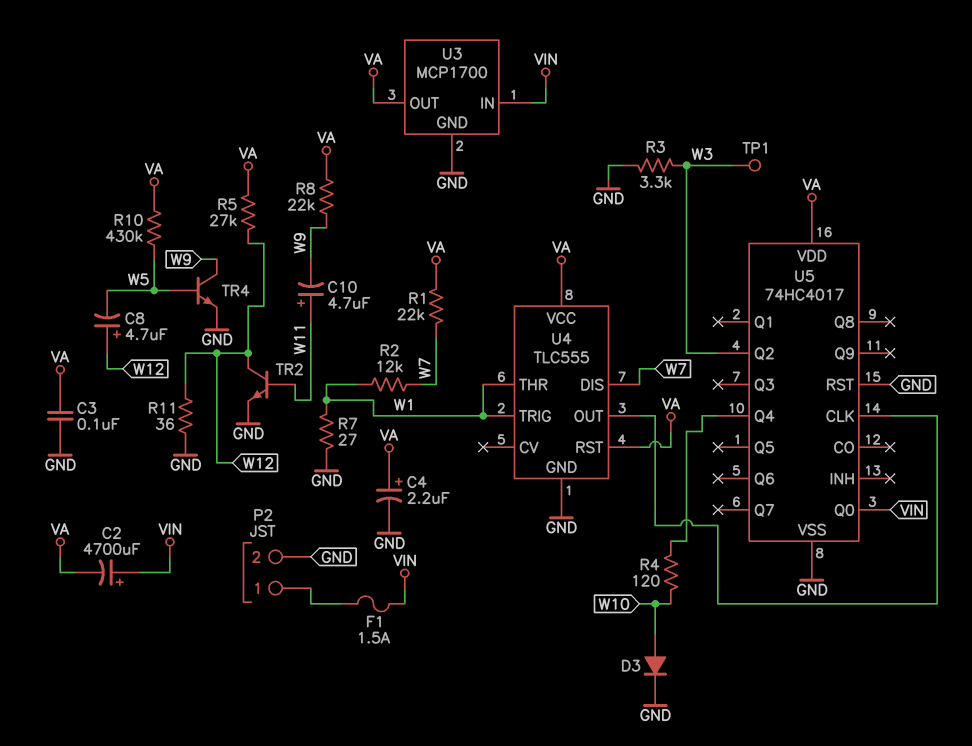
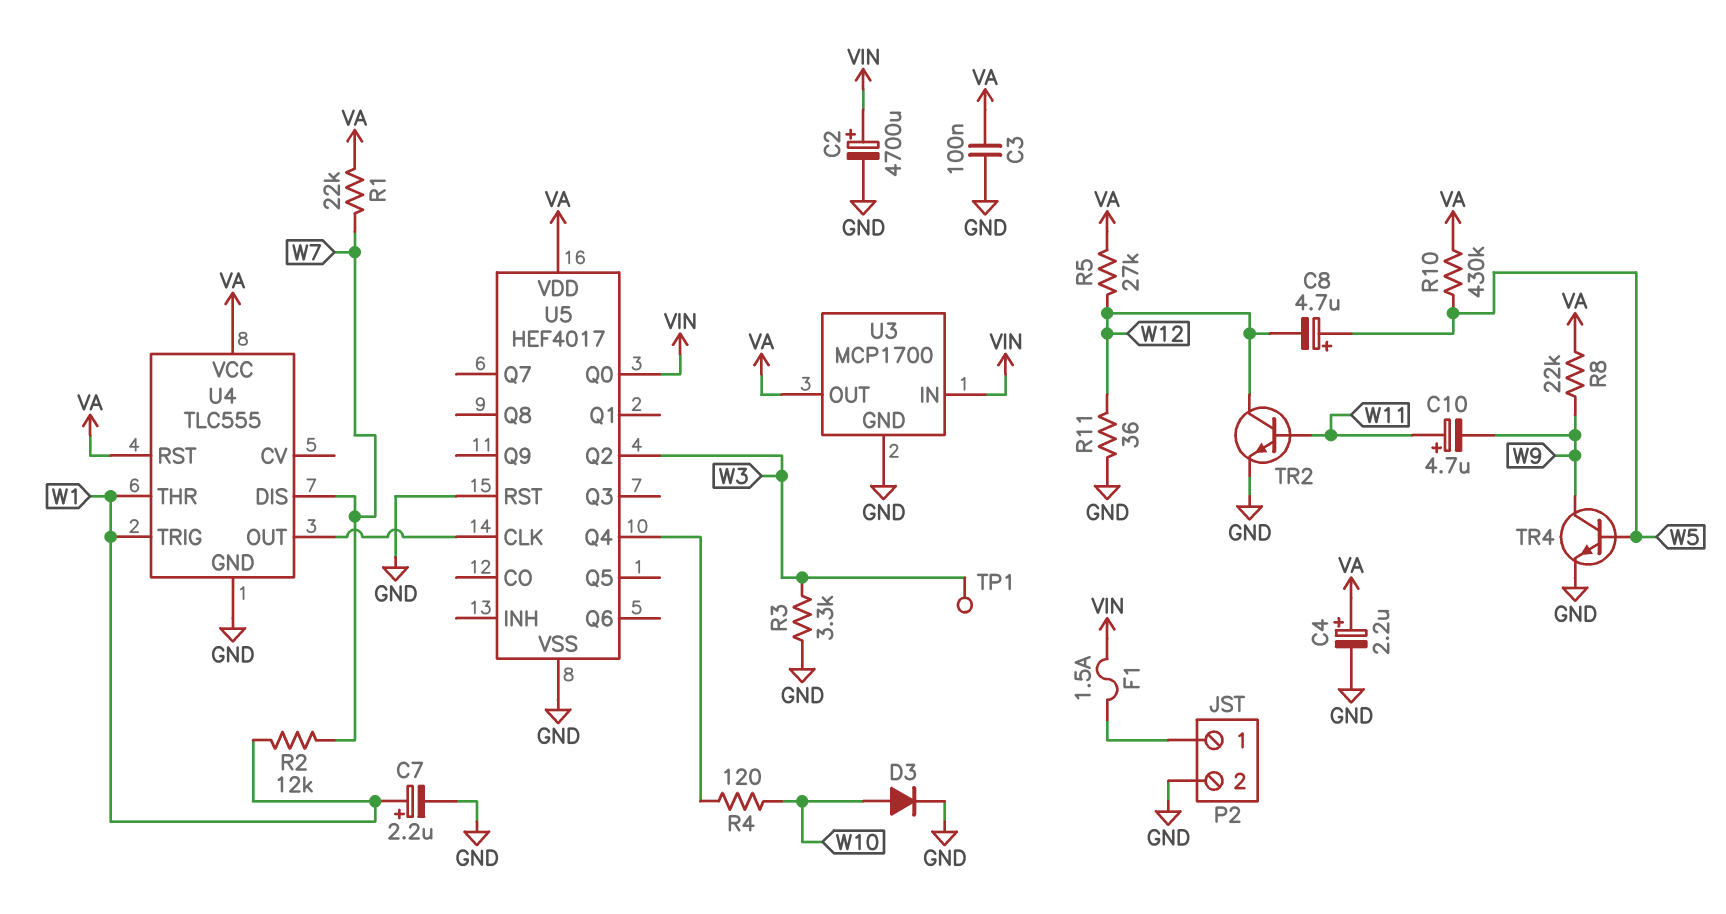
C2: 4700uF (plus VIN, minus VA) -> 4700uF (plus VIN, minus GND)
C7: none -> 2.2uF (plus W1, minus GND)
C8: 4.7uF (plus W12, minus W5) -> 4.7uF (plus W5, minus W12)
R7: 27 (GND, W1) -> none
U5: 74HC4017 -> HEF4017

